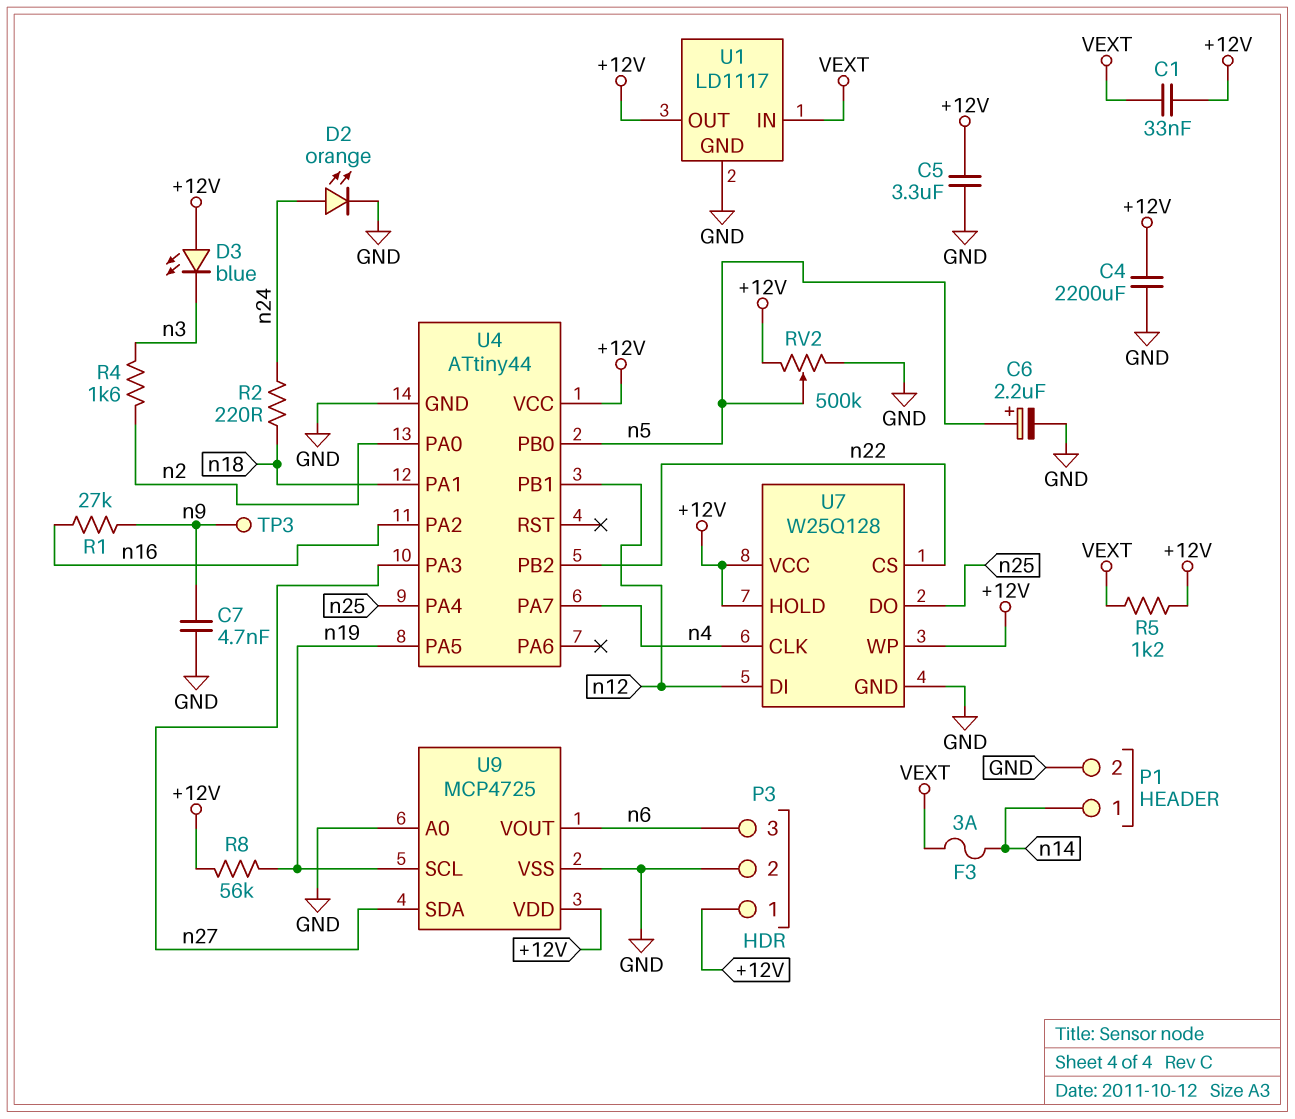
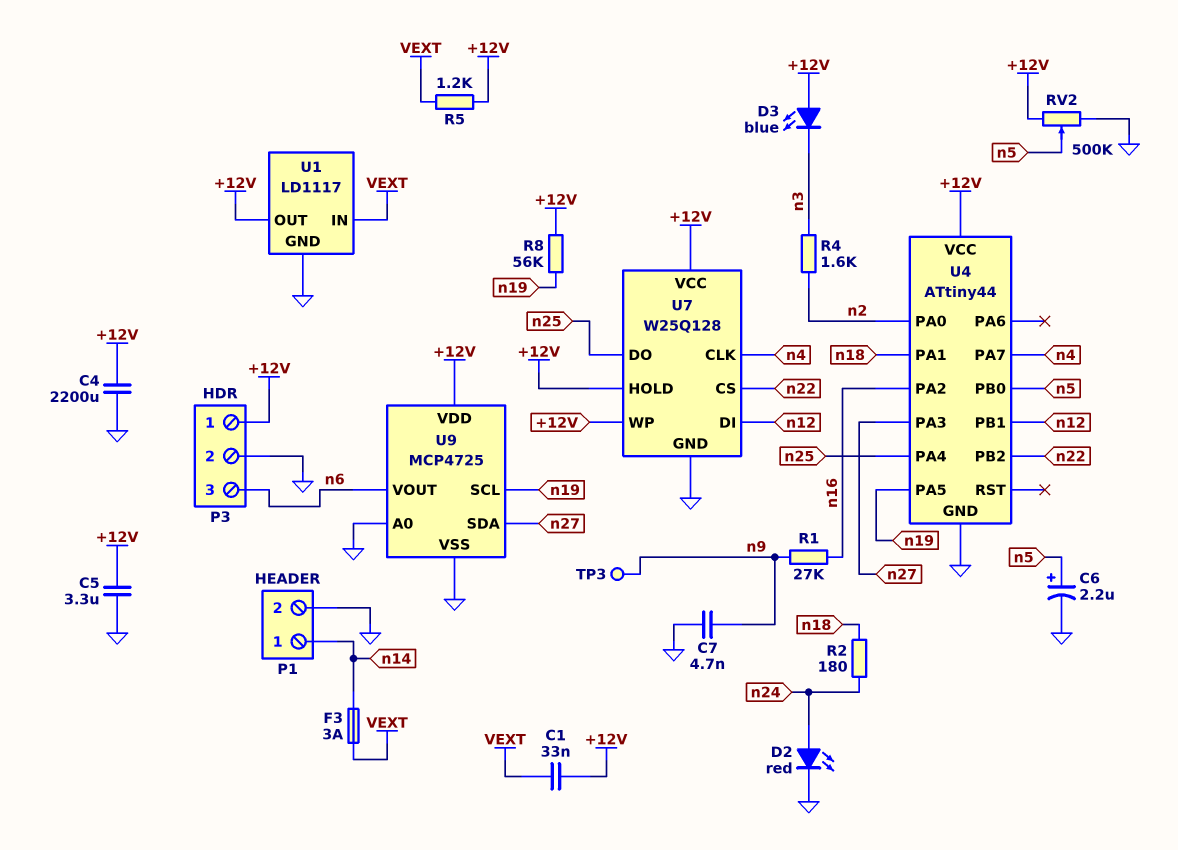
D2: LED orange (A n24, K GND) -> LED red (A n24, K GND)
R2: 220 (n18, n24) -> 180 (n18, n24)

